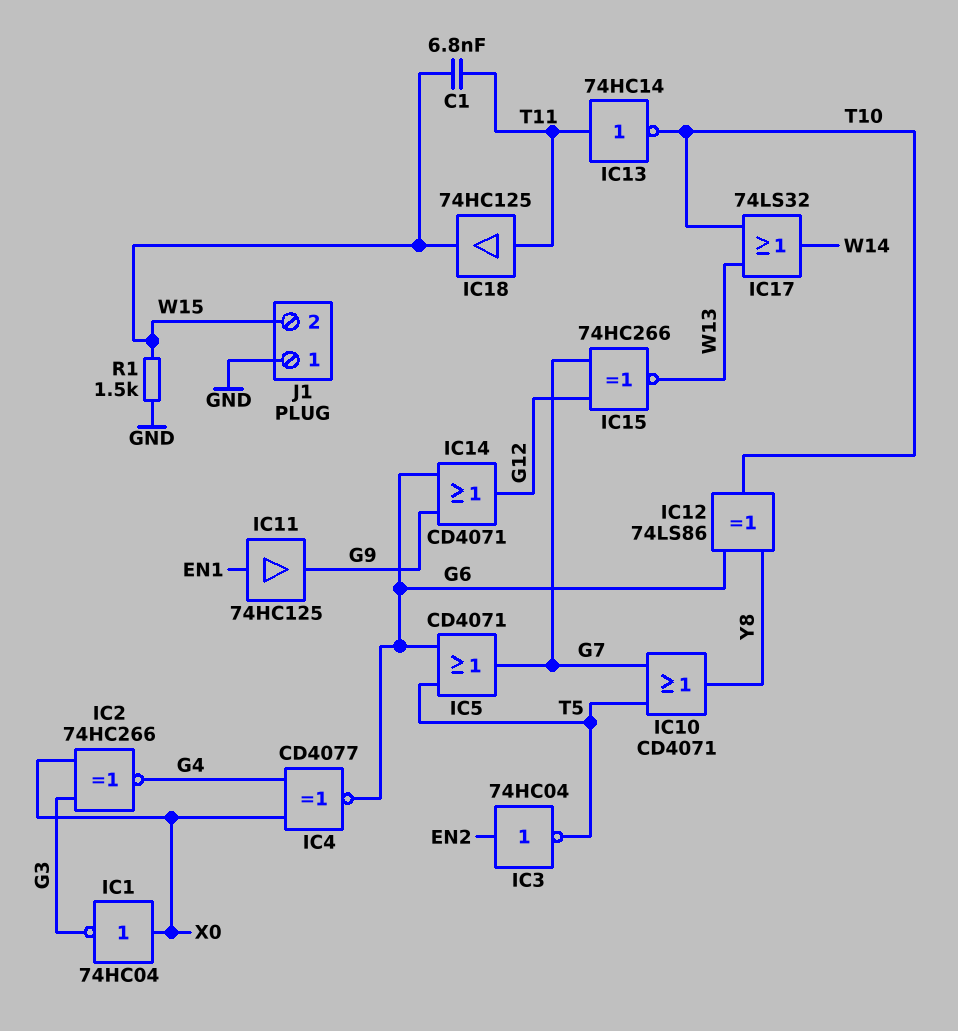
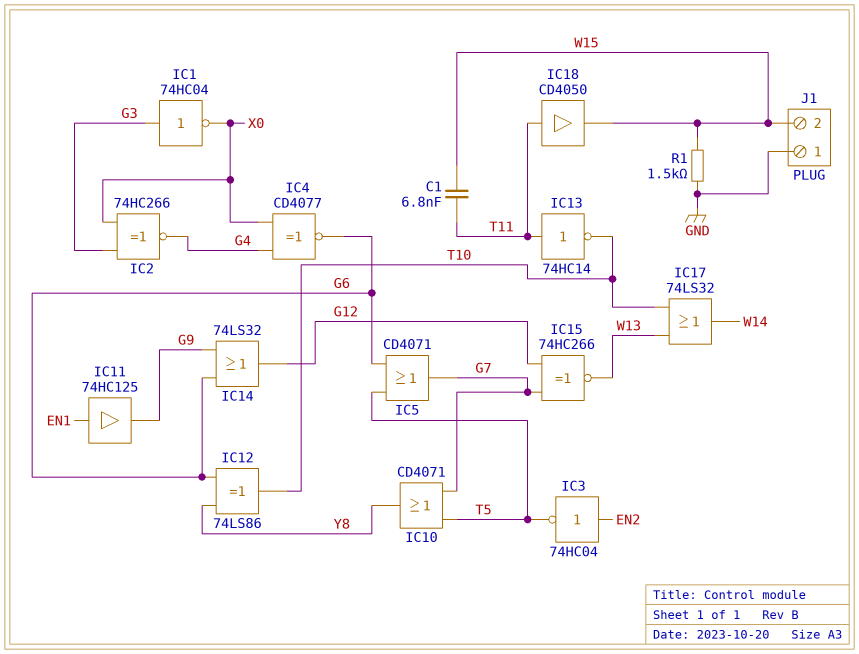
IC1: NOT 74HC04 (in X0, out G3) -> NOT 74HC04 (in G3, out X0)
IC14: OR CD4071 (in G6, in G9, out G12) -> OR 74LS32 (in G6, in G9, out G12)
IC18: buffer 74HC125 (in T11, out W15) -> buffer CD4050 (in T11, out W15)

